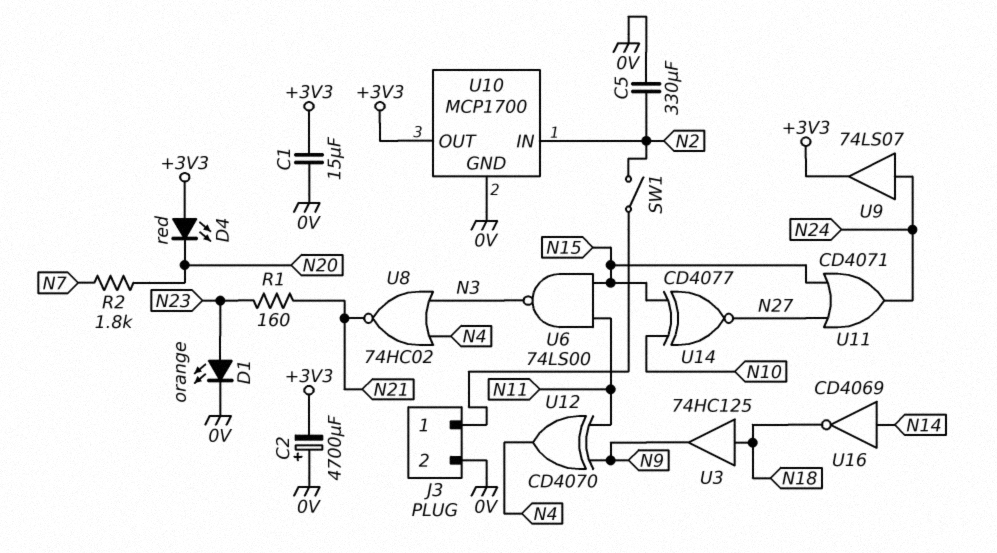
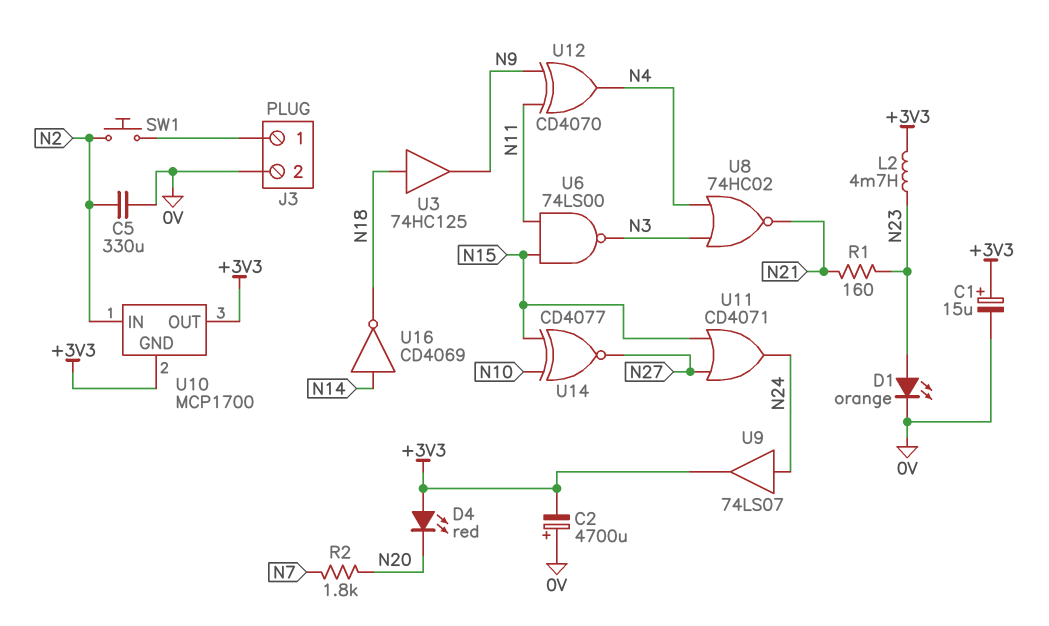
C1: 15uF (+3V3, 0V) -> 15uF (plus +3V3, minus 0V)
L2: none -> 4.7mH (+3V3, N23)
SW1: switch (J3/1, N2) -> button (J3/1, N2)
U10 pin GND: 0V -> +3V3

